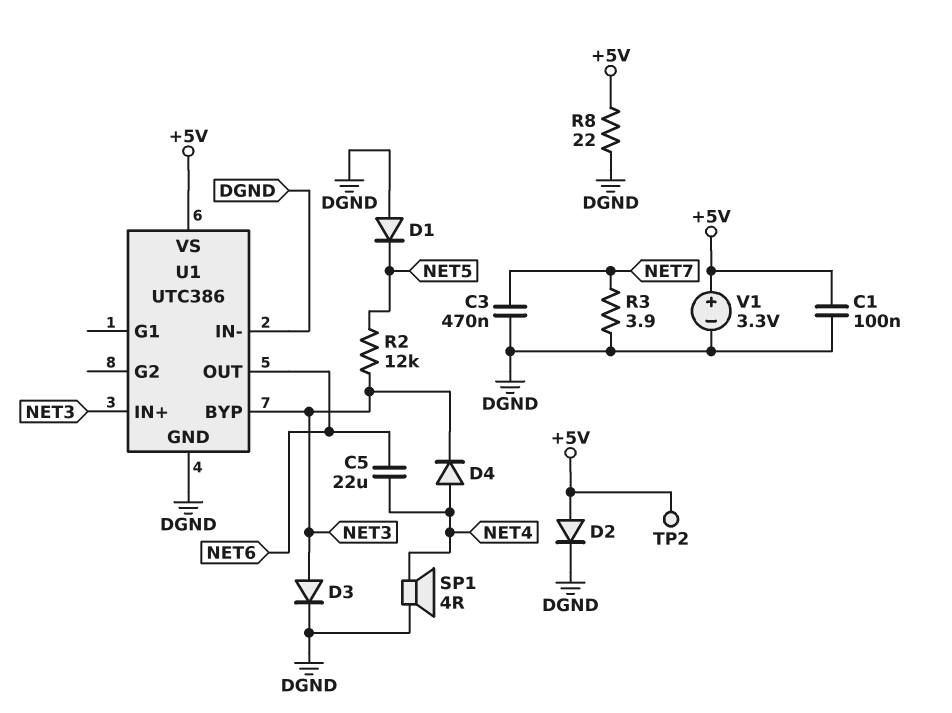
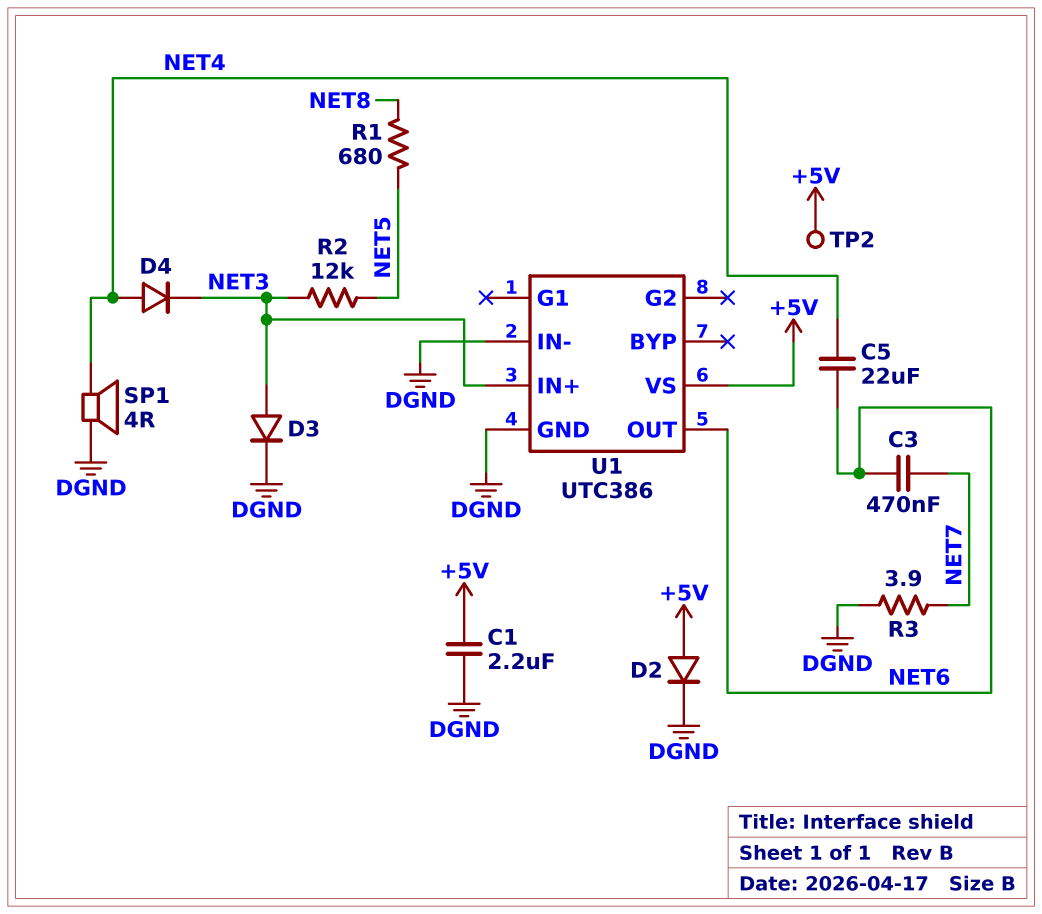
C1: 100nF (+5V, DGND) -> 2.2uF (+5V, DGND)
C3: 470nF (DGND, NET7) -> 470nF (NET6, NET7)
D1: diode (A DGND, K NET5) -> none
R1: none -> 680 (NET5, NET8)
R8: 22 (+5V, DGND) -> none
U1 pin BYP: NET3 -> none
V1: 3.3V (plus +5V, minus DGND) -> none

